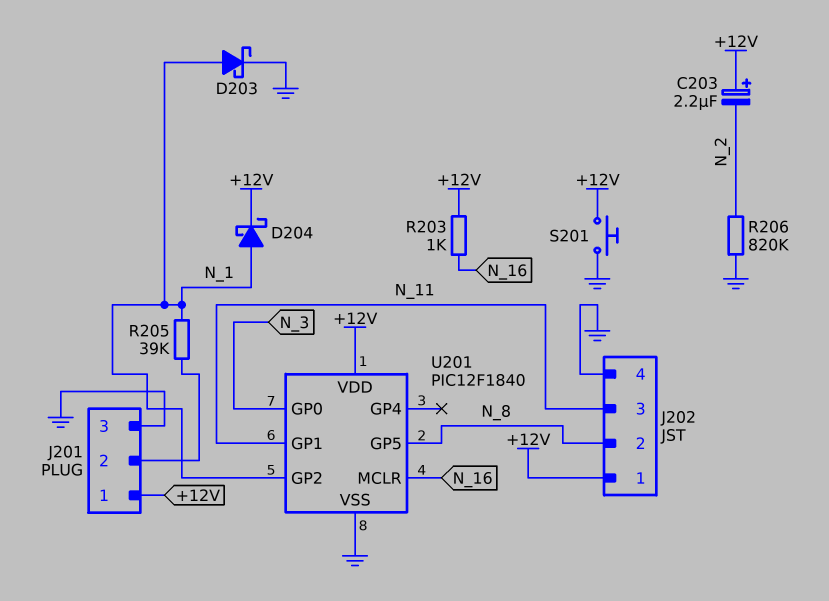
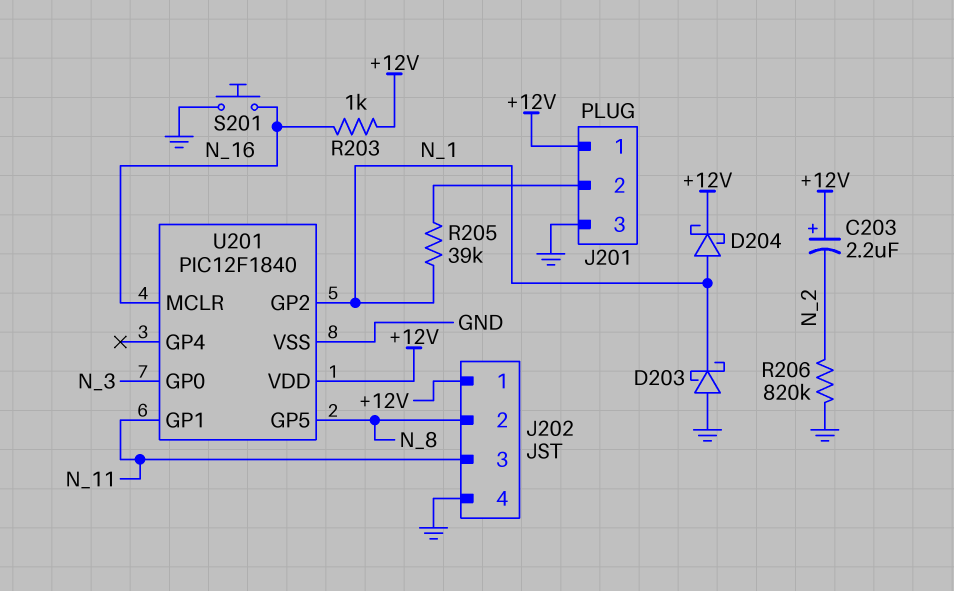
D203: schottky (A N_1, K GND) -> schottky (A GND, K N_1)
S201: button (+12V, GND) -> button (GND, N_16)

